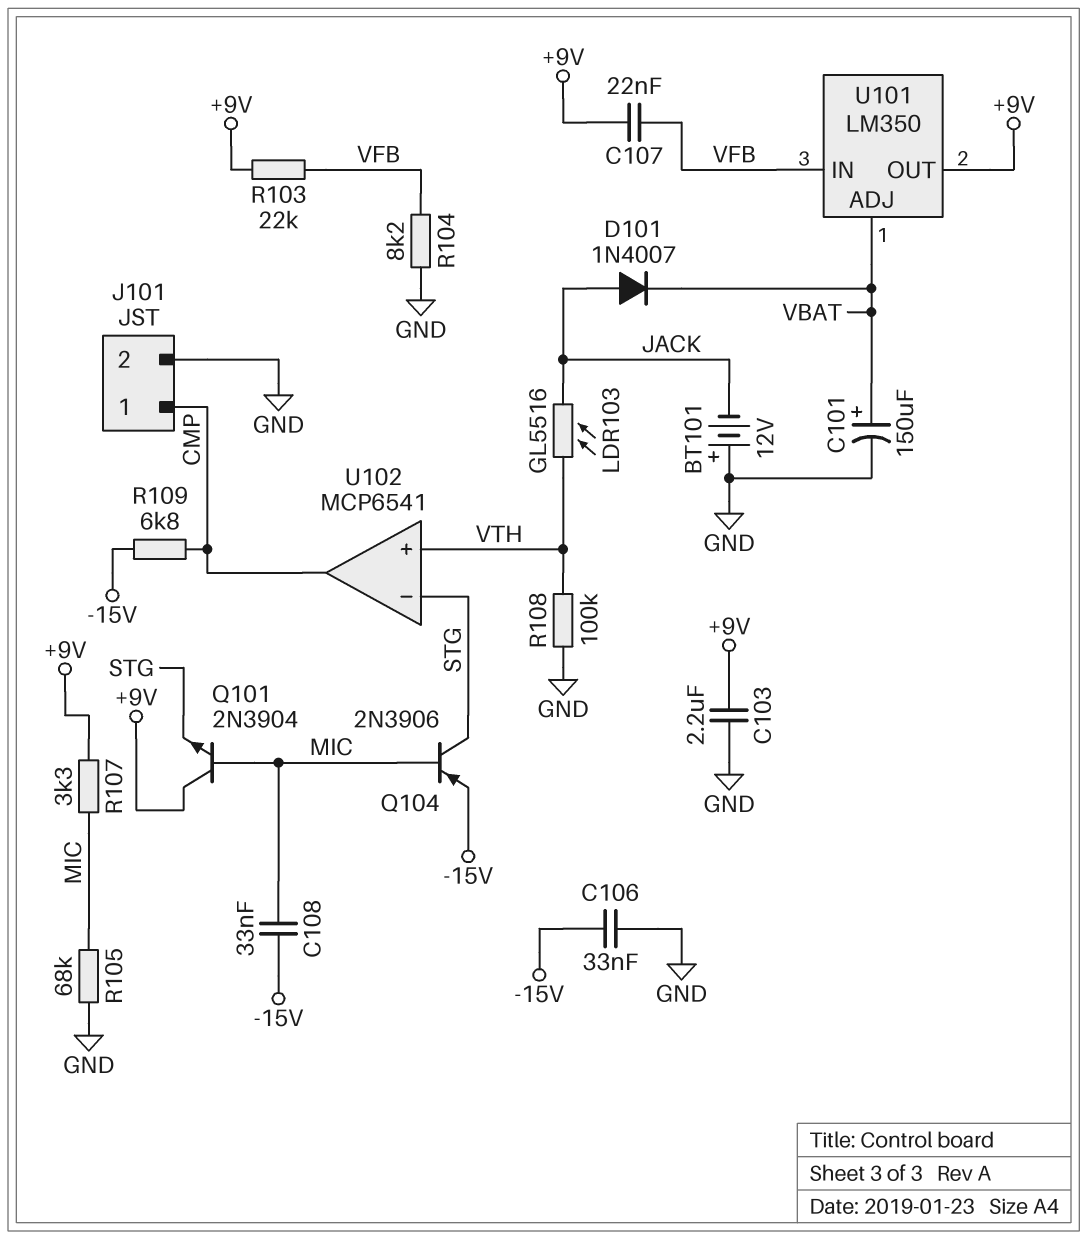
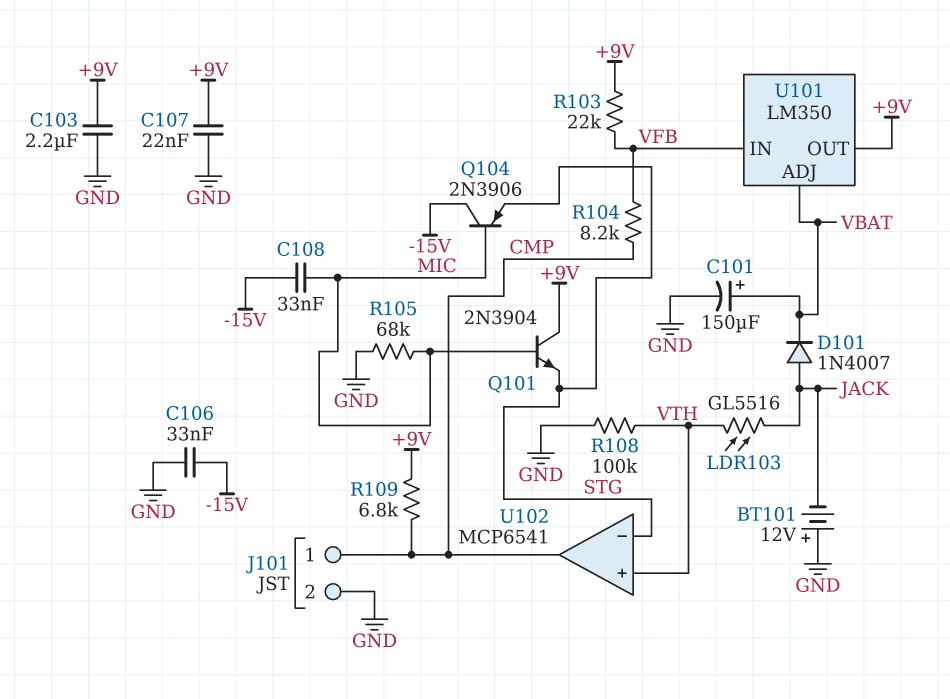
C107: 22nF (+9V, VFB) -> 22nF (+9V, GND)
Q104: PNP 2N3906 (B MIC, C STG, E -15V) -> PNP 2N3906 (B MIC, C -15V, E STG)
R104: 8.2k (GND, VFB) -> 8.2k (CMP, VFB)
R107: 3.3k (+9V, MIC) -> none
R109: 6.8k (-15V, CMP) -> 6.8k (+9V, CMP)

